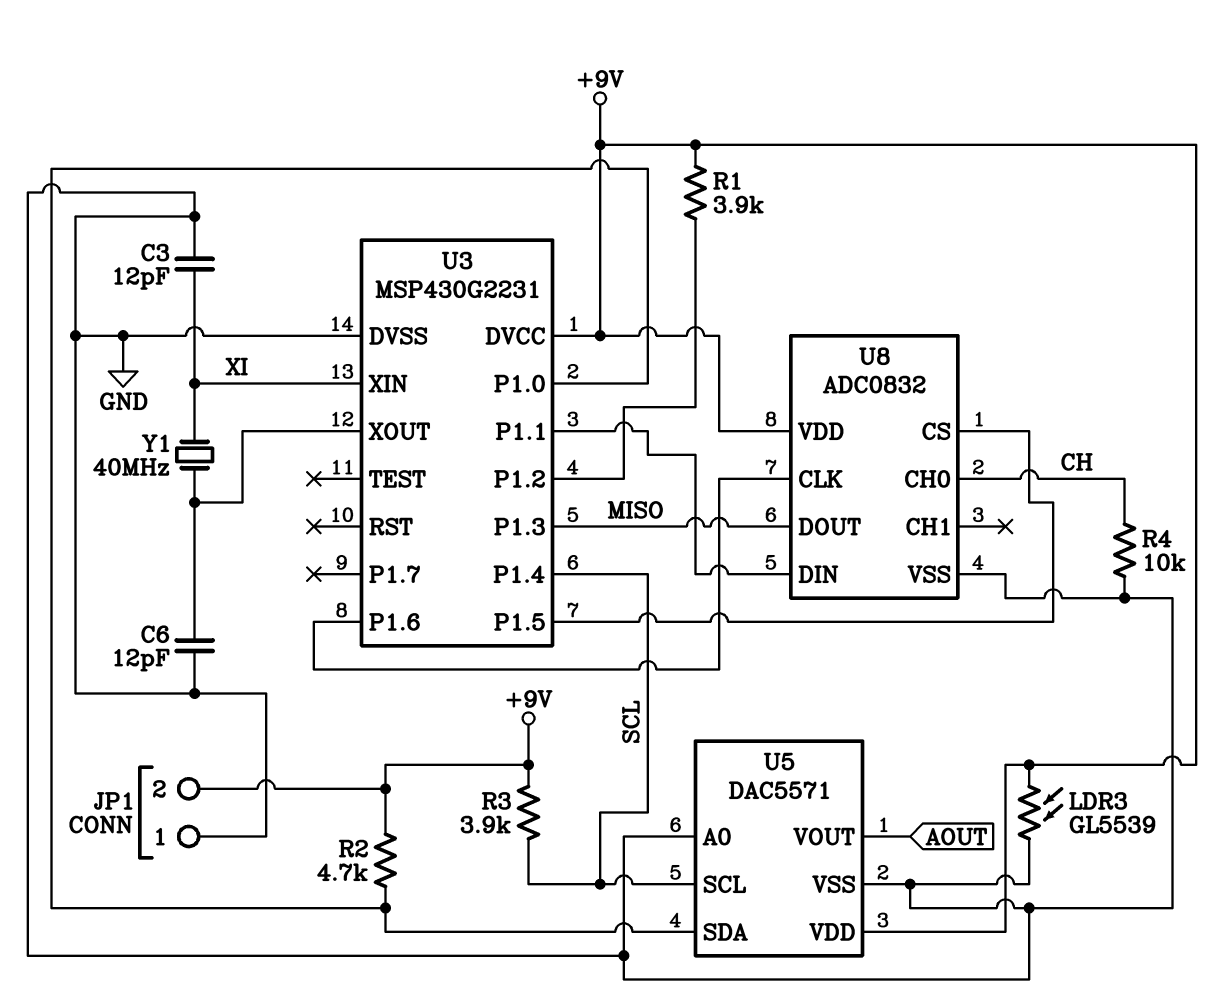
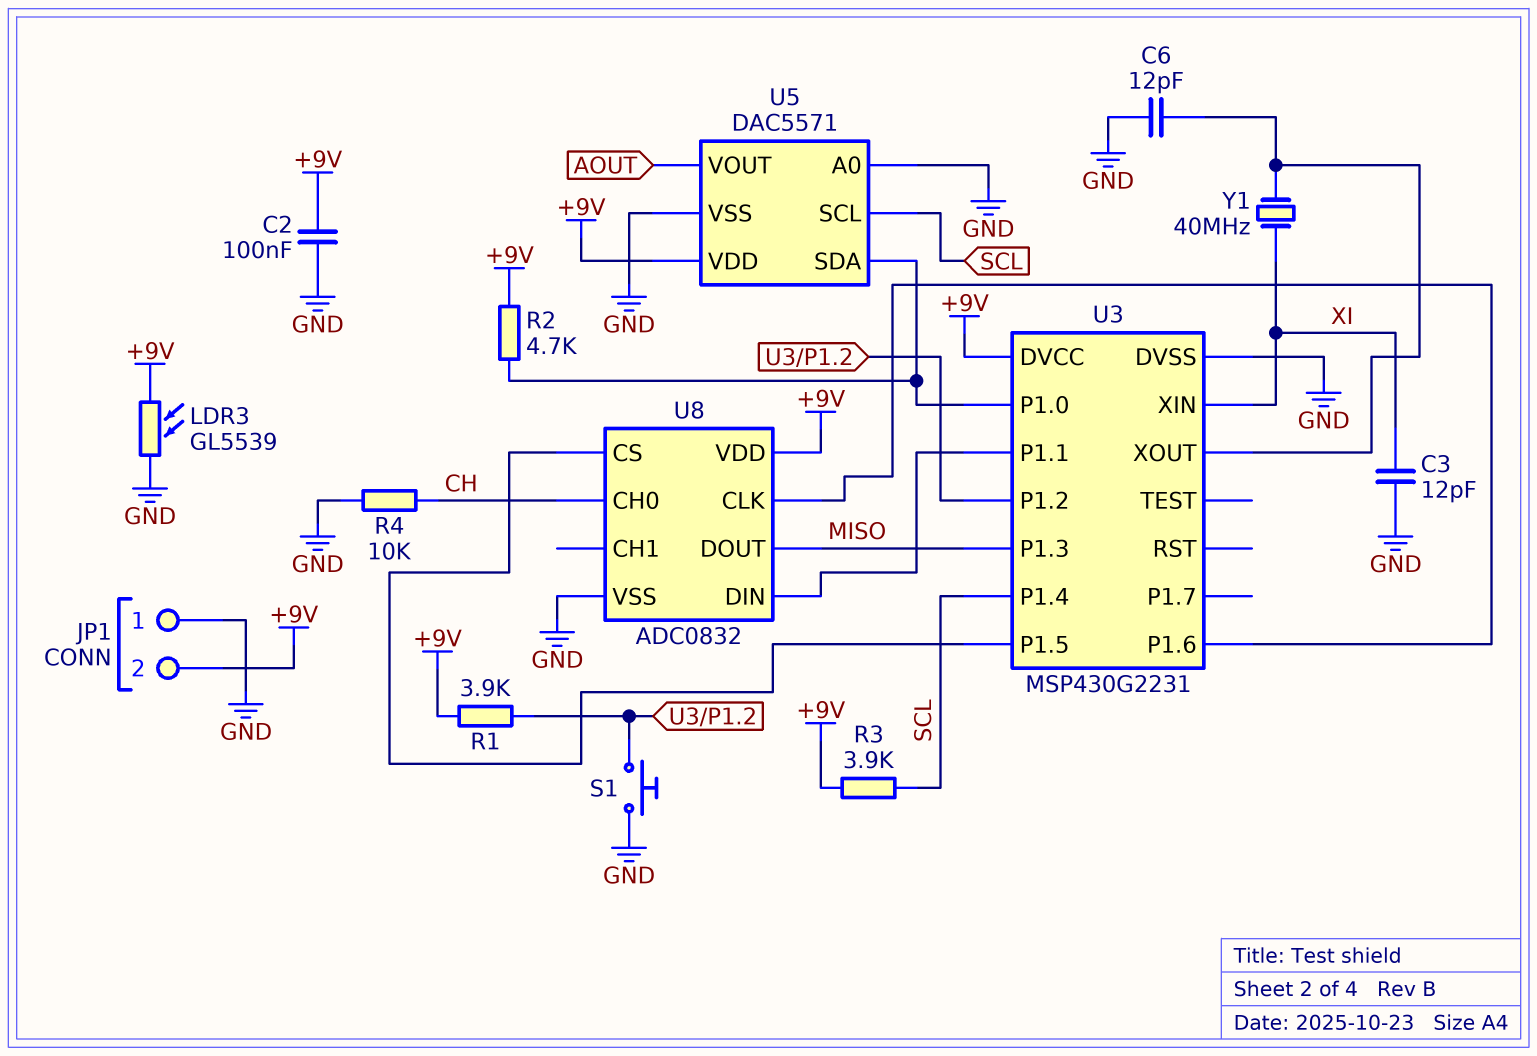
C2: none -> 100nF (+9V, GND)
S1: none -> button (GND, U3/P1.2)

